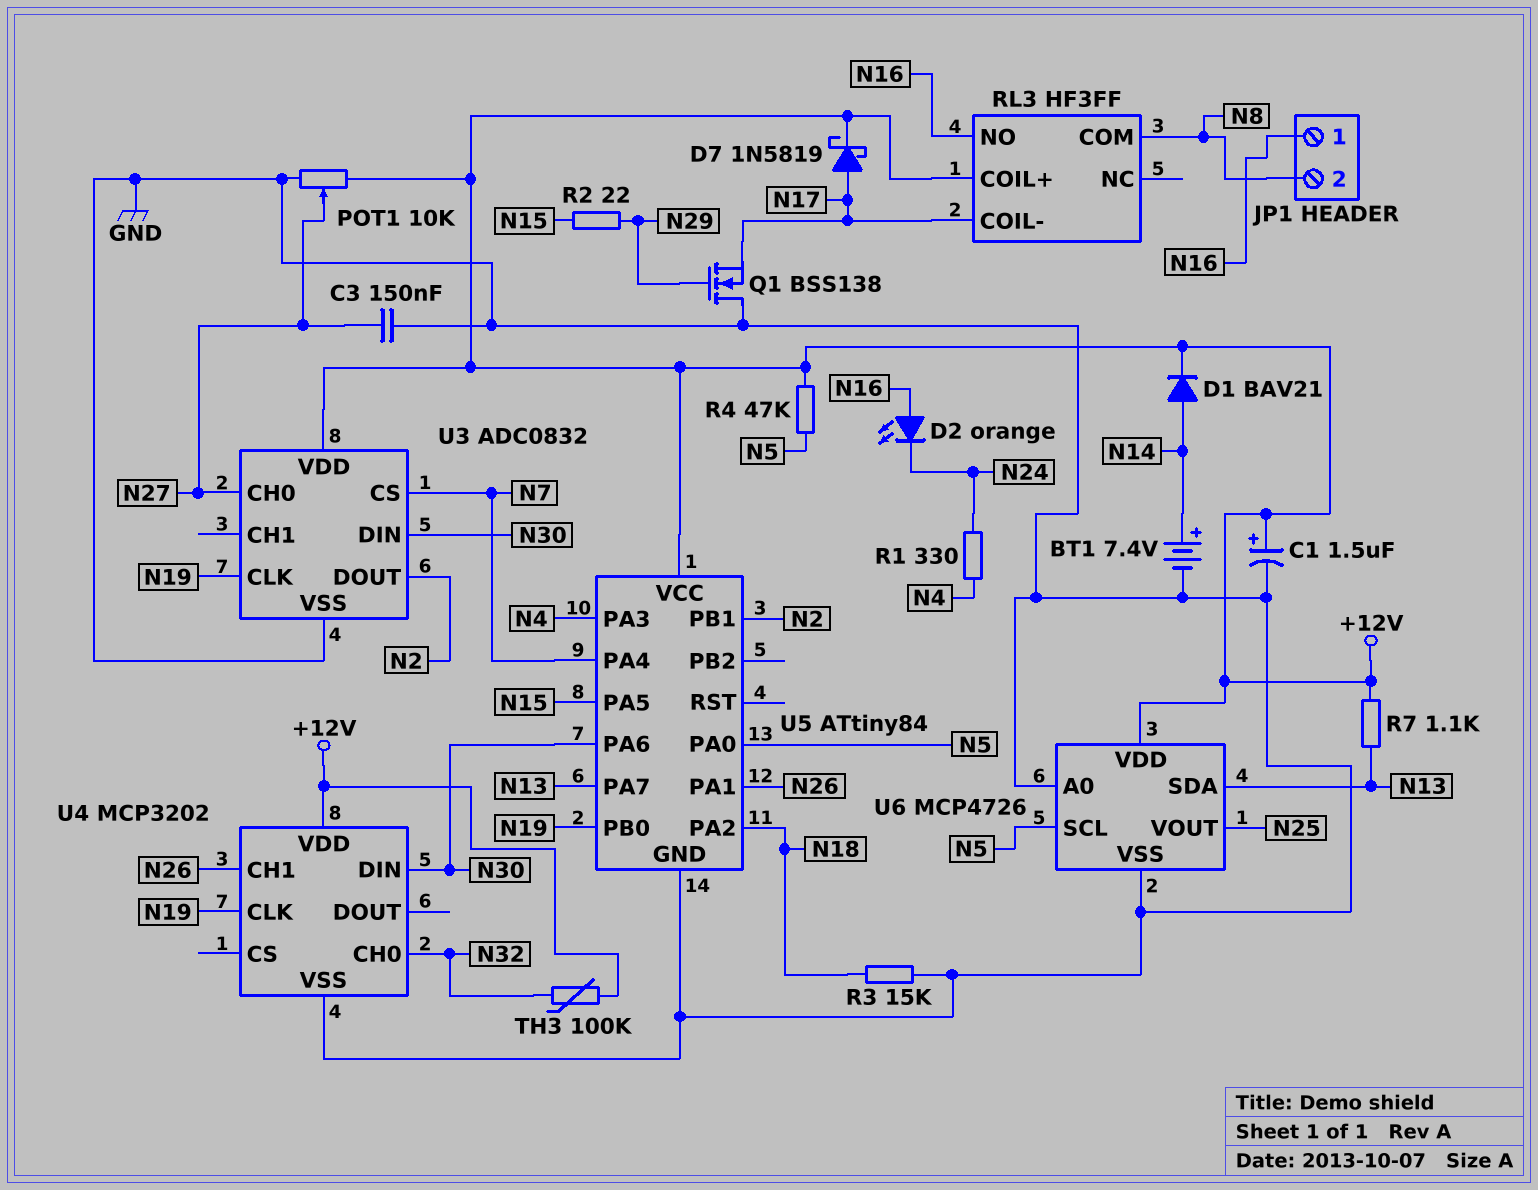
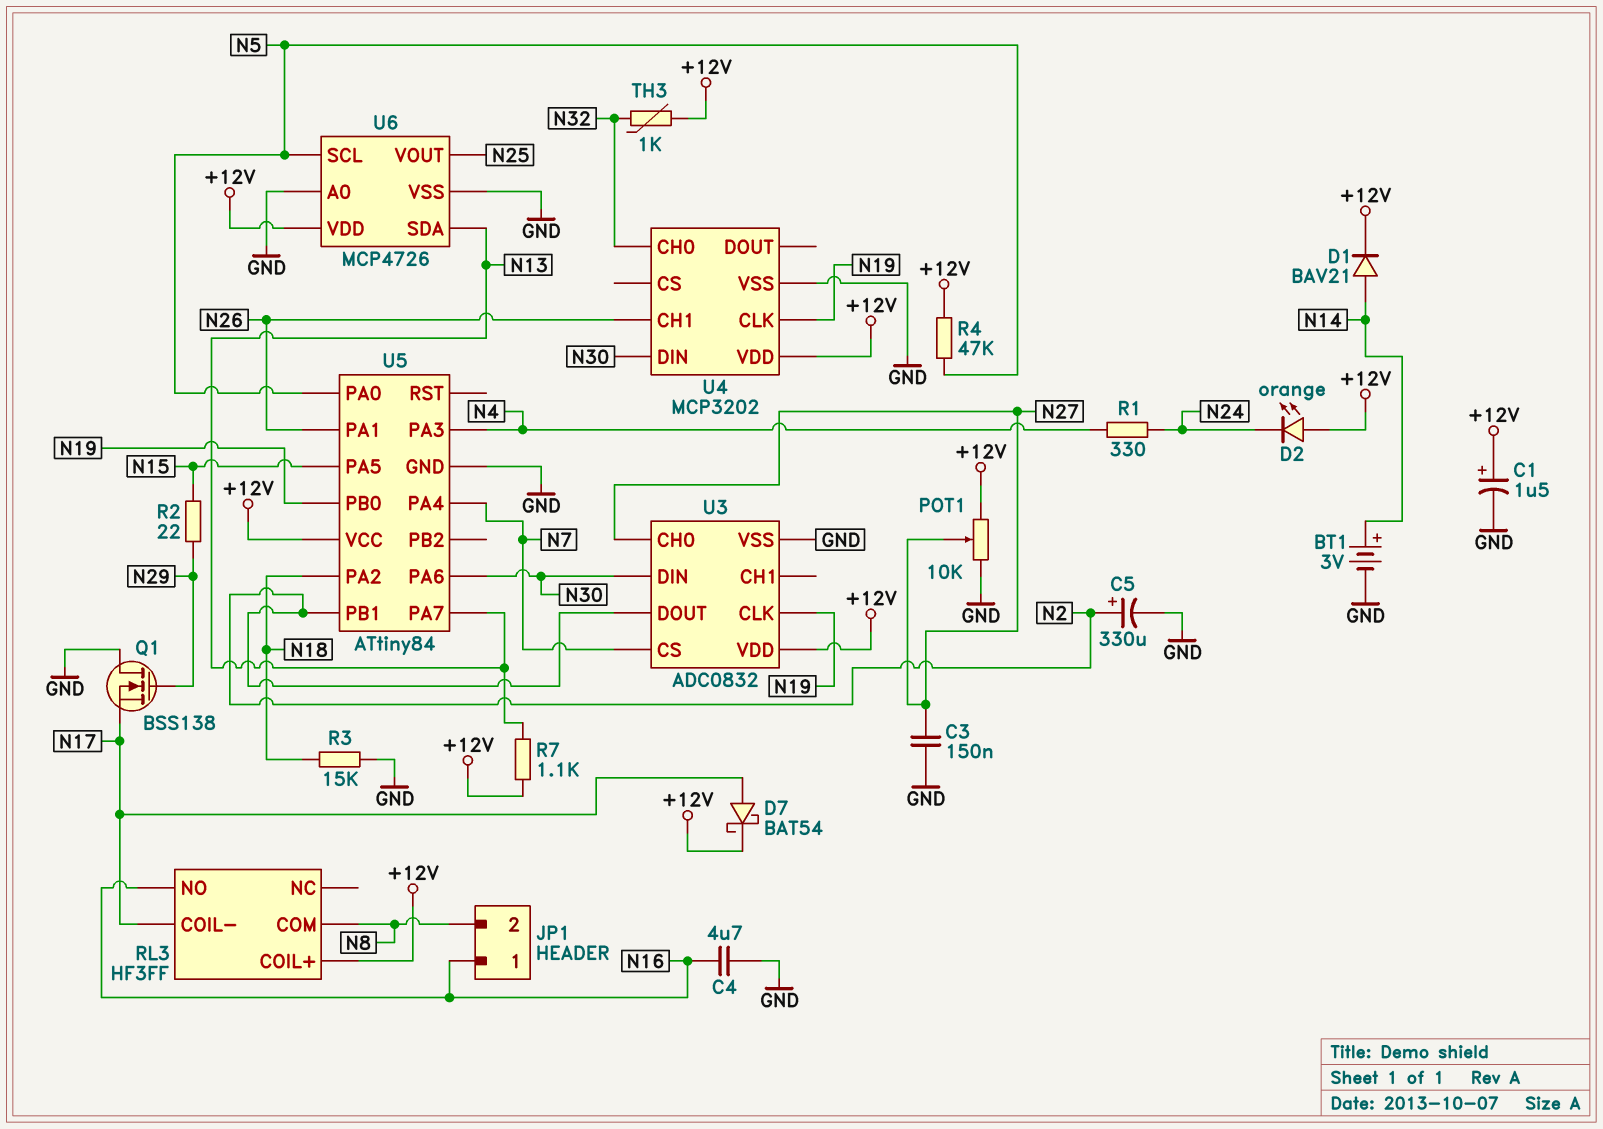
BT1: 7.4V (plus N14, minus GND) -> 3V (plus N14, minus GND)
C4: none -> 4.7uF (GND, N16)
C5: none -> 330uF (plus N2, minus GND)
D2: LED orange (A N16, K N24) -> LED orange (A +12V, K N24)
D7: schottky 1N5819 (A N17, K +12V) -> schottky BAT54 (A N17, K +12V)
TH3: 100k (+12V, N32) -> 1k (+12V, N32)

